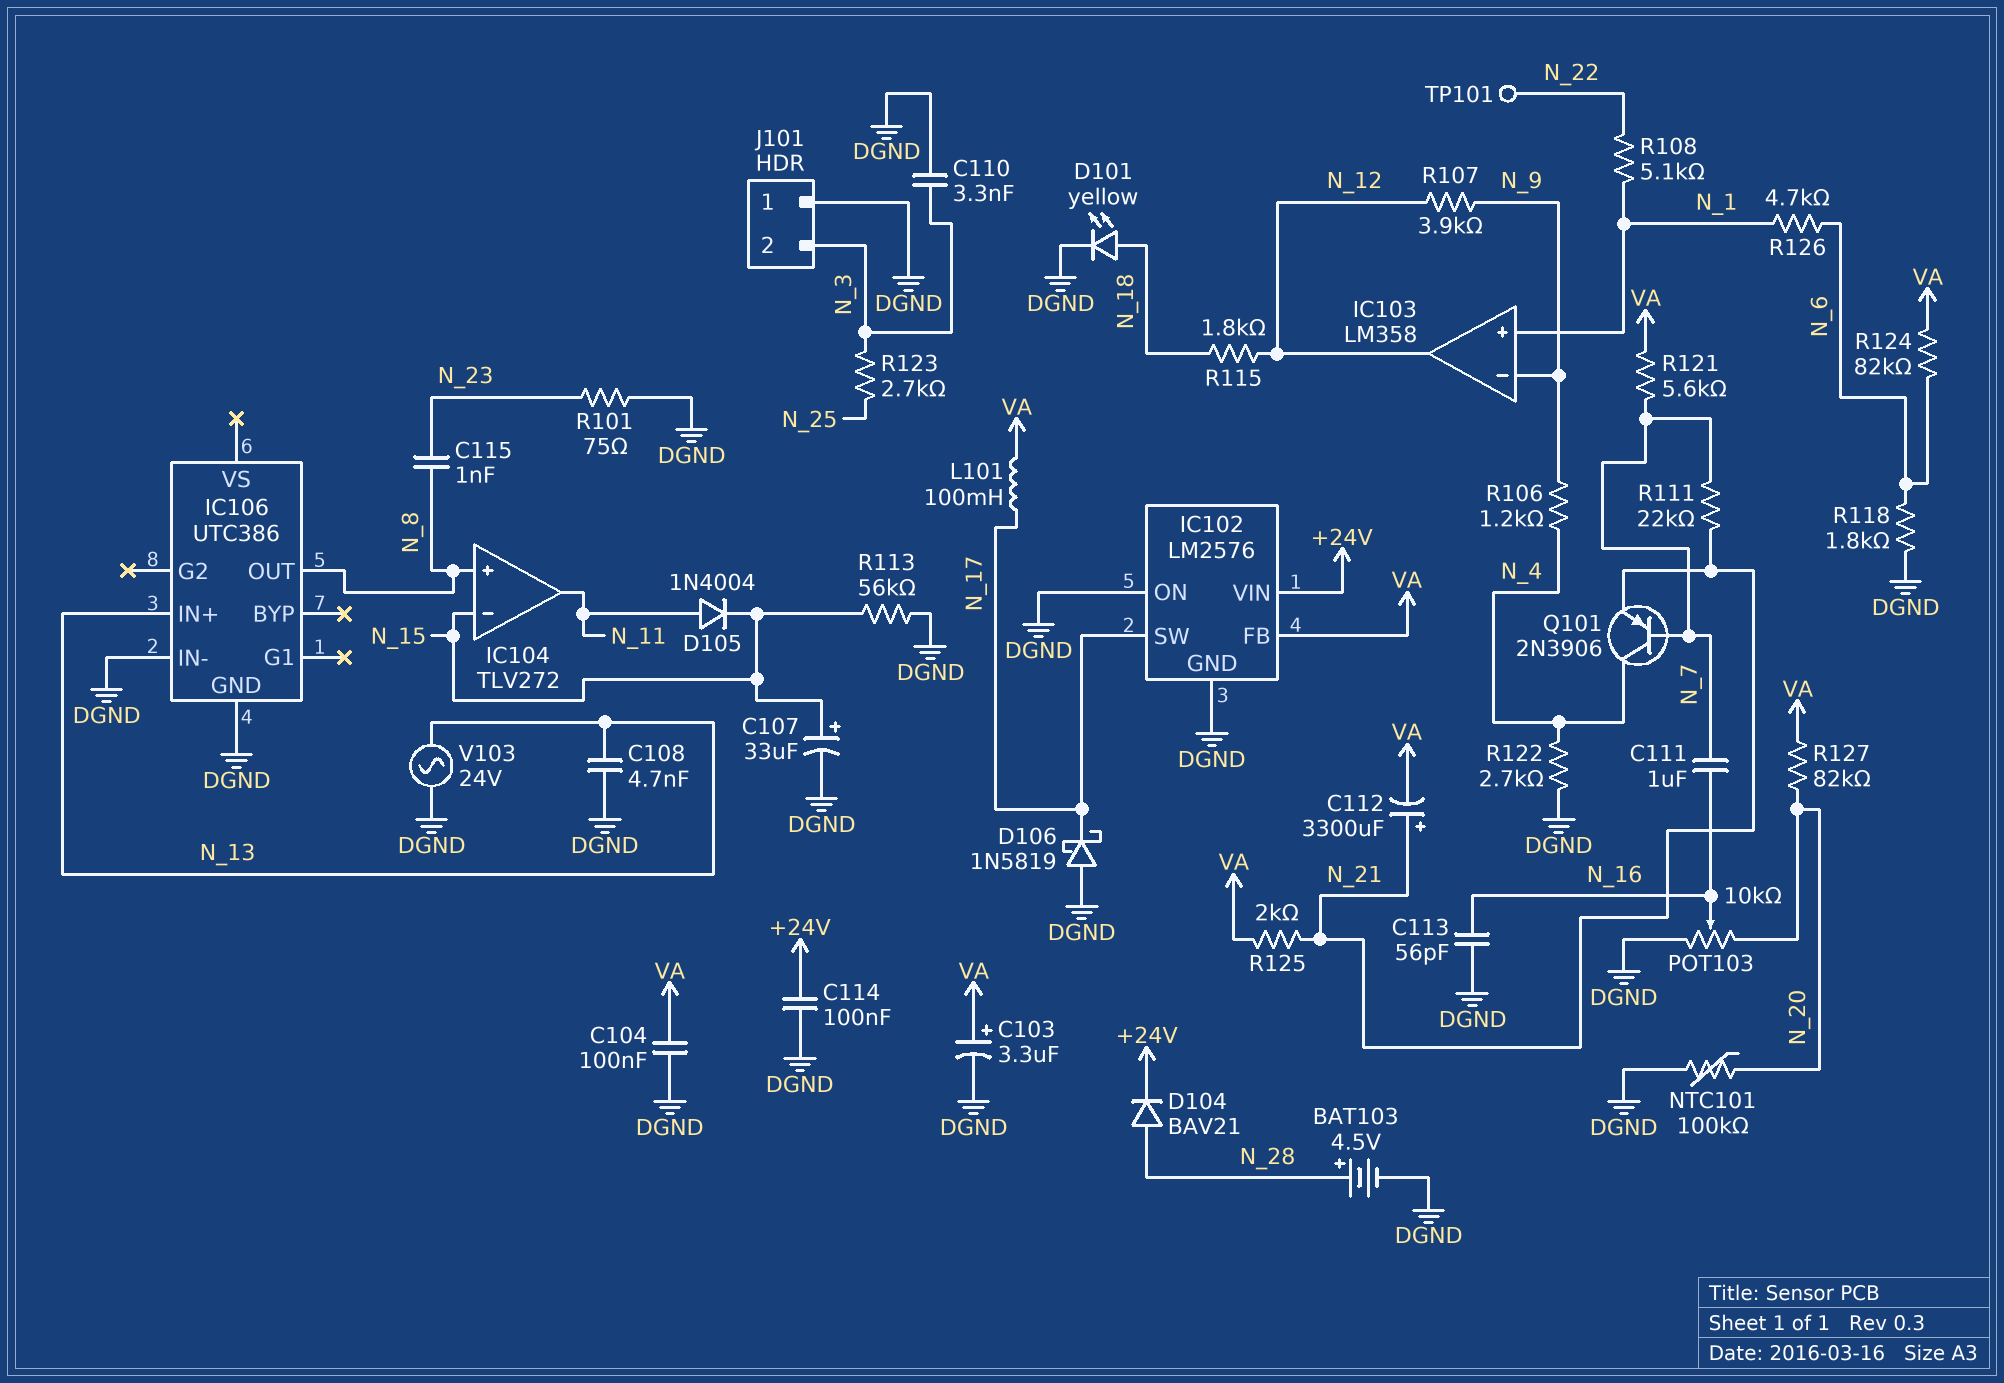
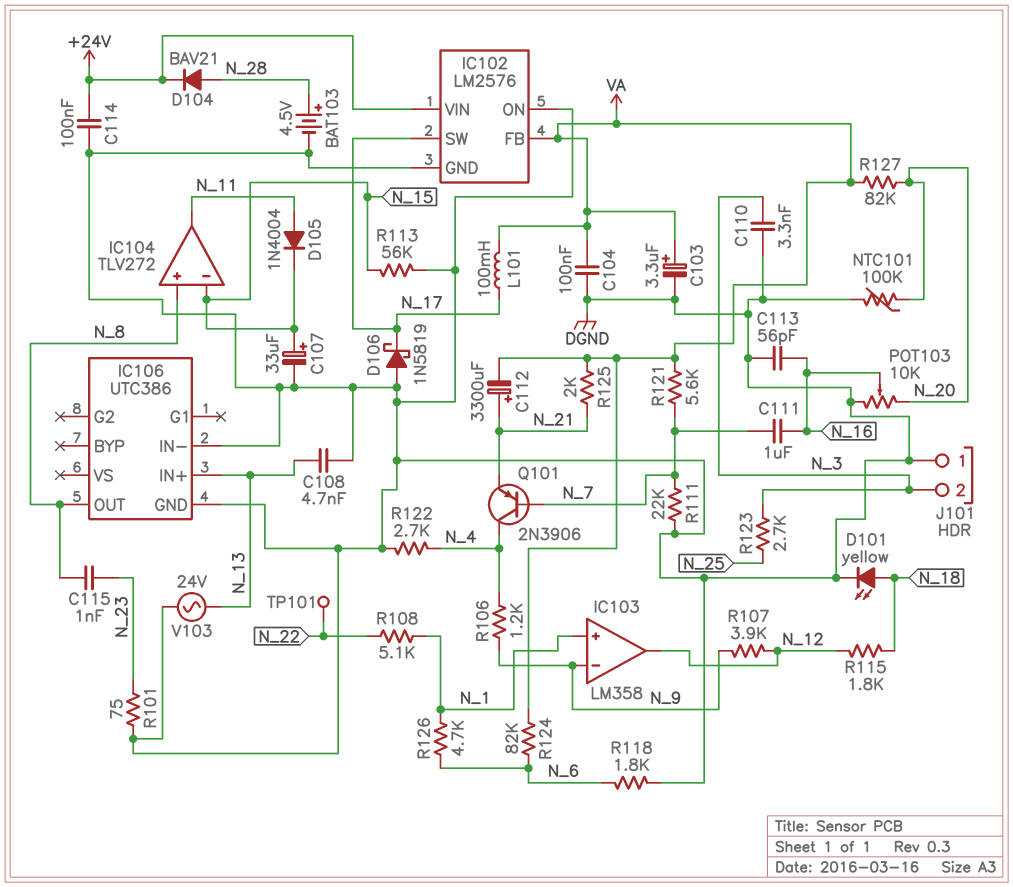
R111: 22k (N_7, N_21) -> 22k (DGND, N_7)

